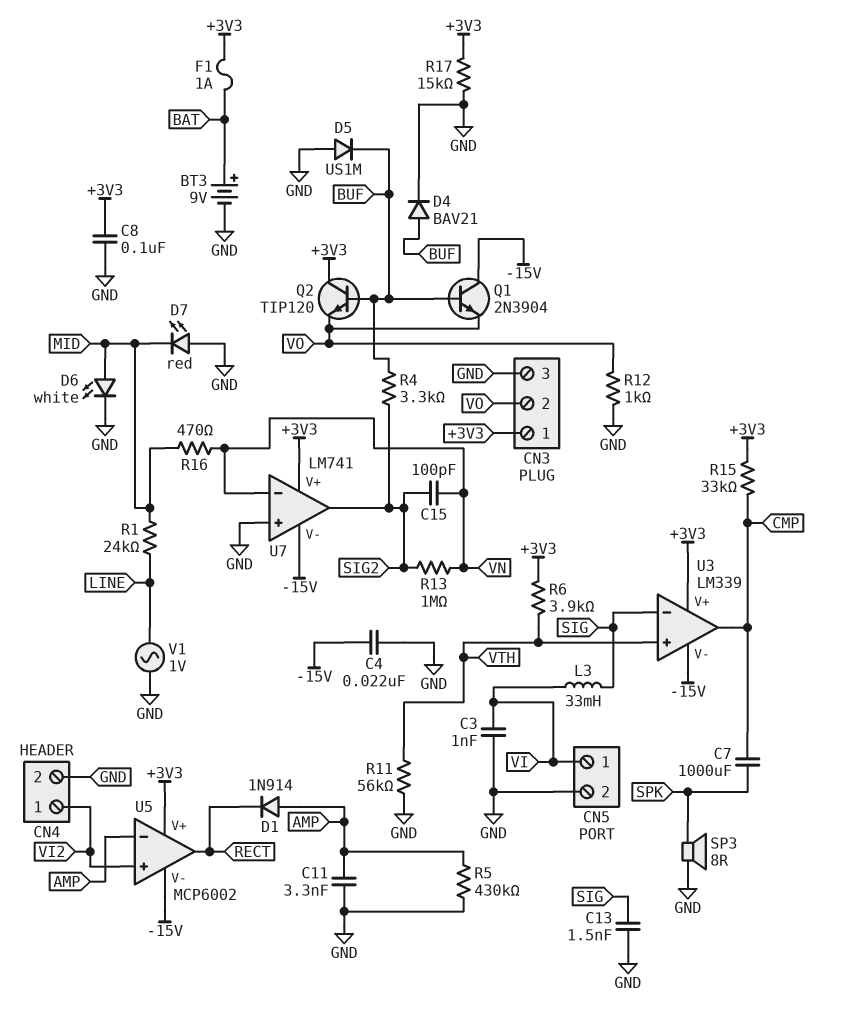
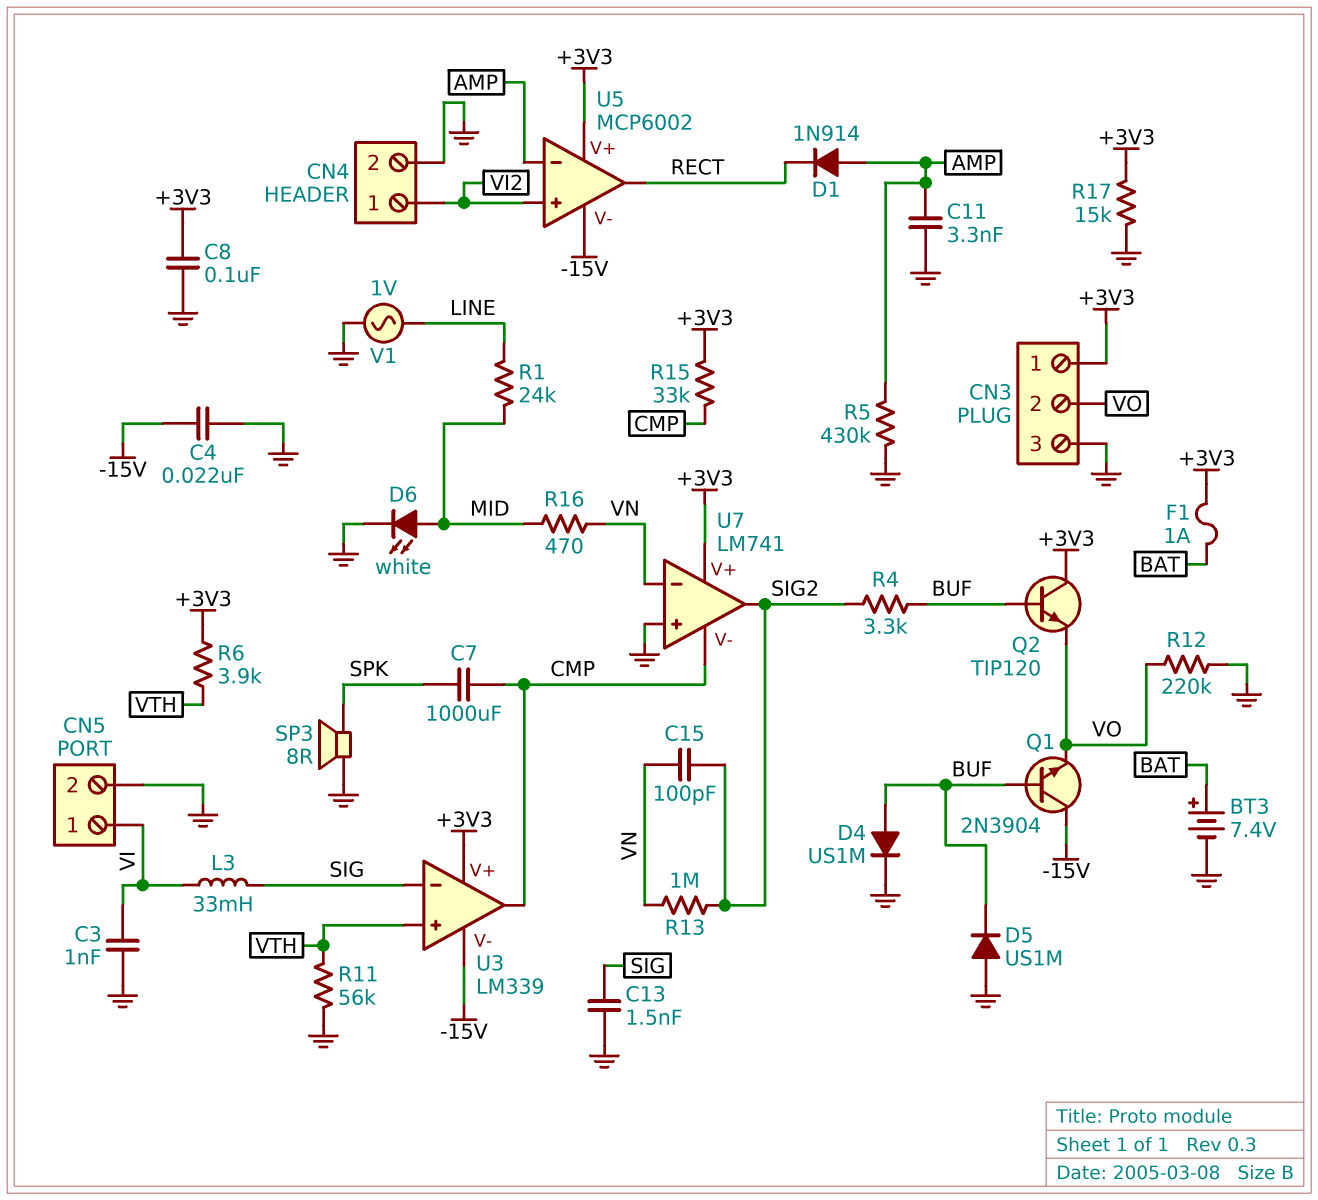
BT3: 9V (plus BAT, minus GND) -> 7.4V (plus BAT, minus GND)
D4: diode BAV21 (A BUF, K GND) -> diode US1M (A BUF, K GND)
D7: LED red (A GND, K MID) -> none
R12: 1k (GND, VO) -> 220k (GND, VO)
U7 pin V-: -15V -> CMP

